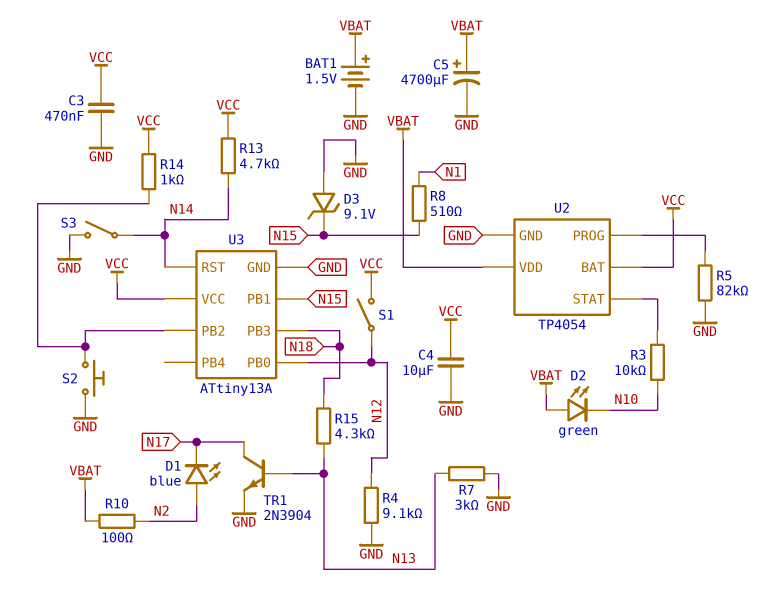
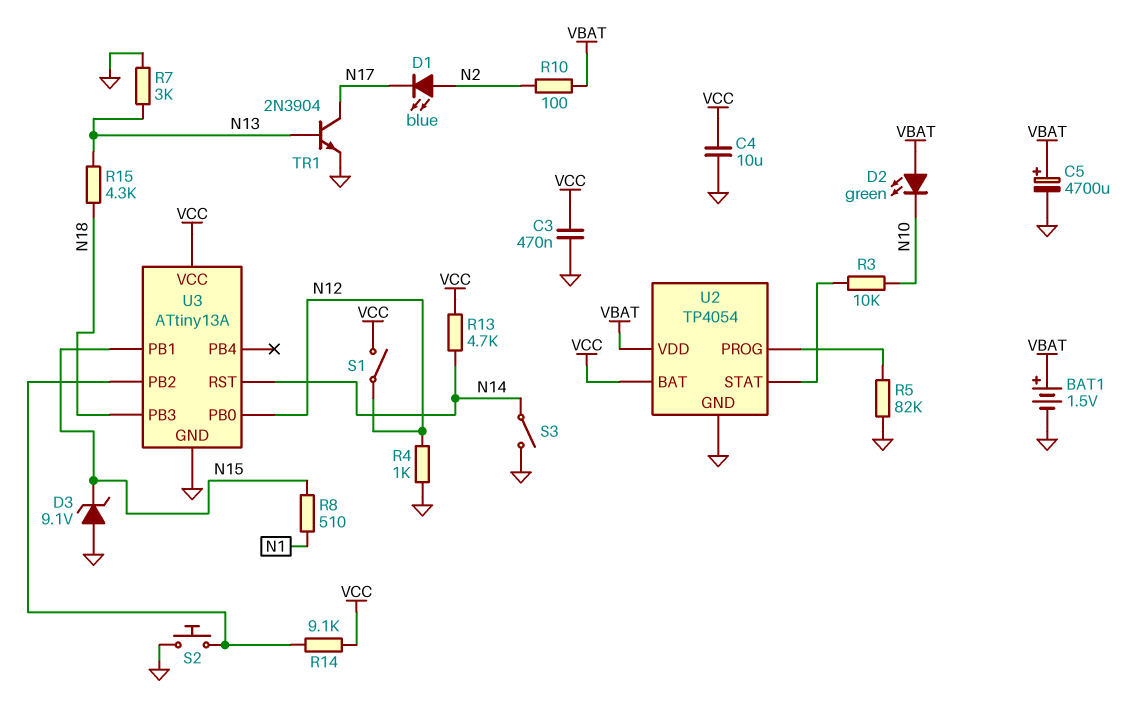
R4: 9.1k (GND, N12) -> 1k (GND, N12)
R14: 1k (U3/PB2, VCC) -> 9.1k (U3/PB2, VCC)

